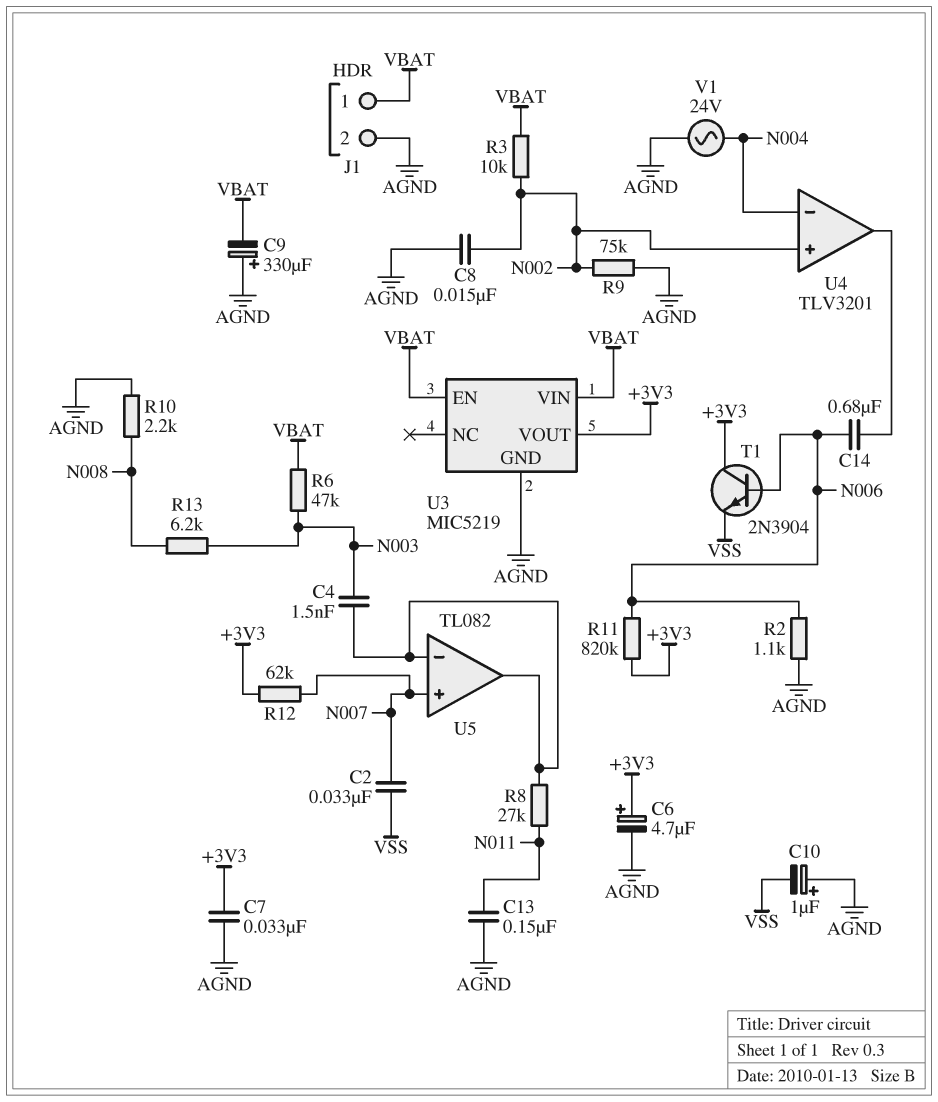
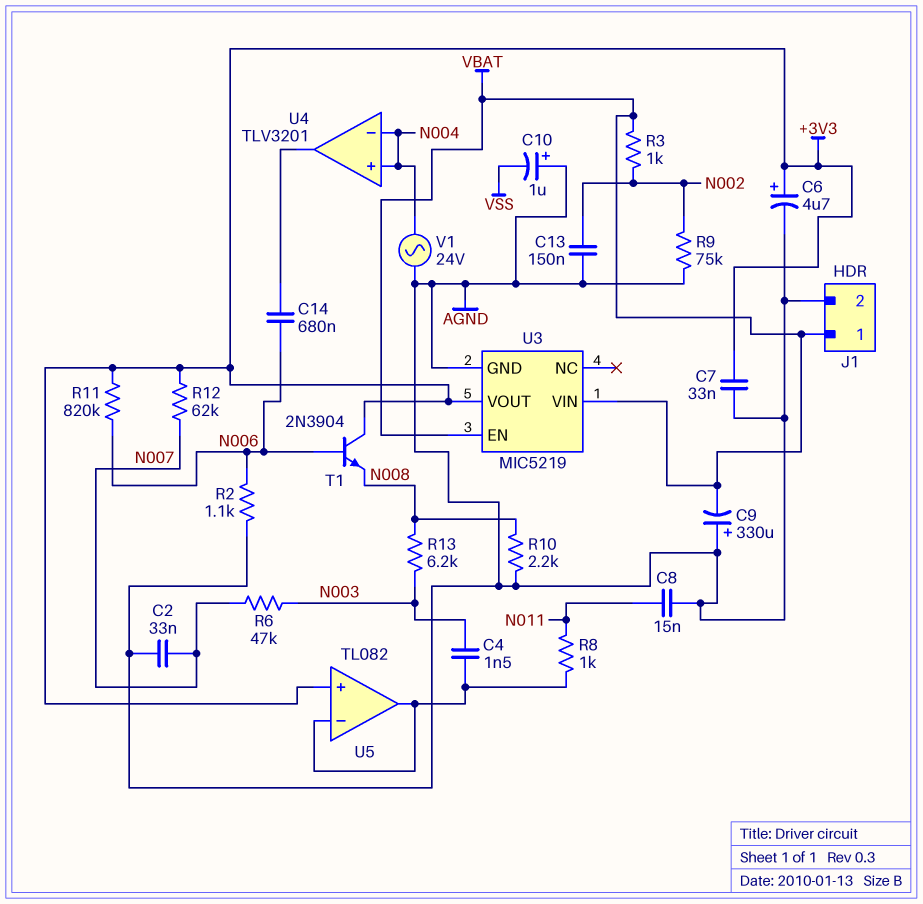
C2: 33nF (N007, VSS) -> 33nF (AGND, N007)
C8: 15nF (AGND, N002) -> 15nF (AGND, N011)
C13: 150nF (AGND, N011) -> 150nF (AGND, N002)
R3: 10k (N002, VBAT) -> 1k (N002, VBAT)
R6: 47k (N003, VBAT) -> 47k (N003, N007)
R8: 27k (N011, U5/in-) -> 1k (N011, U5/in-)
T1: NPN 2N3904 (B N006, C +3V3, E VSS) -> NPN 2N3904 (B N006, C +3V3, E N008)
U4 pin in+: N002 -> N004
U5 pin in+: N007 -> +3V3

